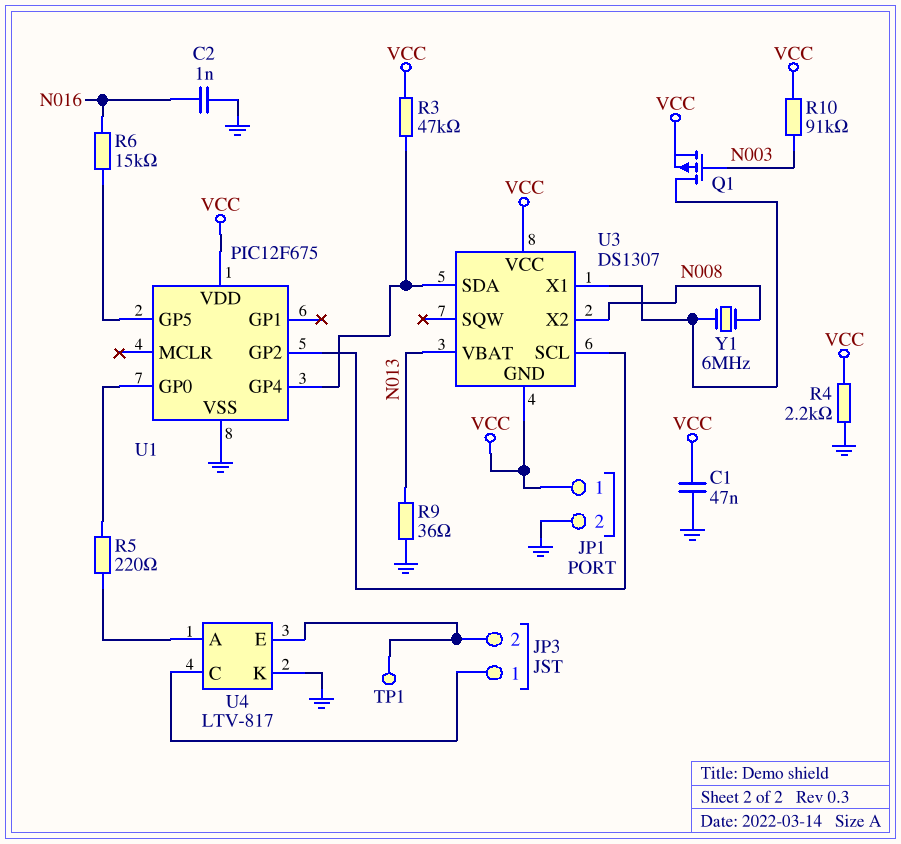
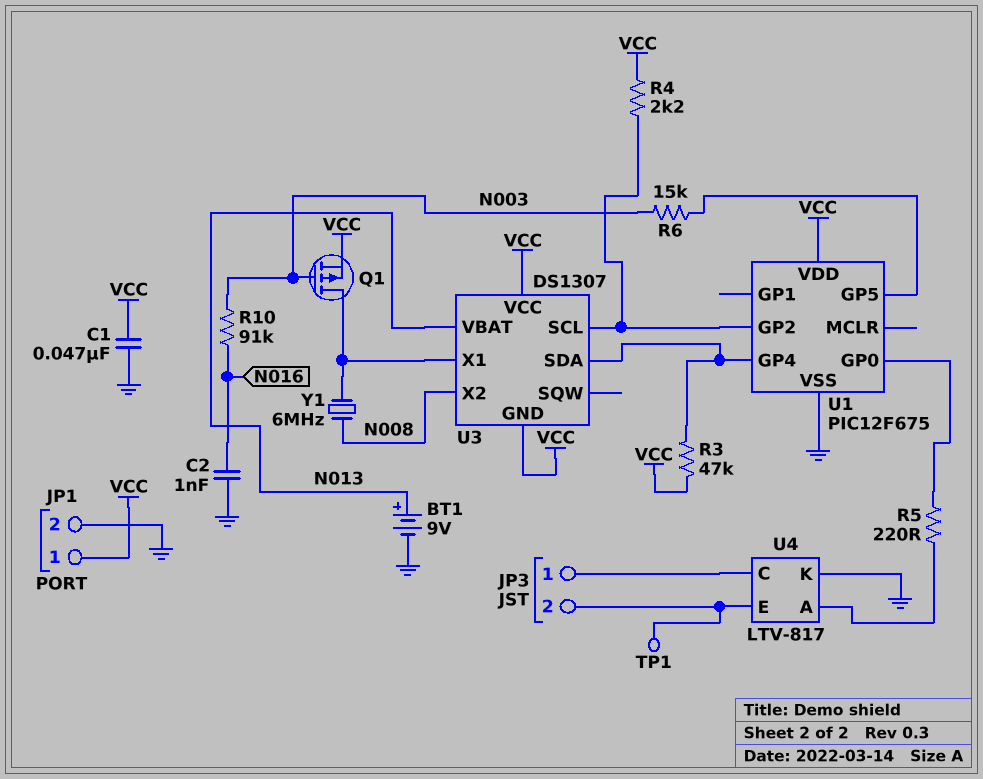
BT1: none -> 9V (plus N013, minus GND)
R4: 2.2k (GND, VCC) -> 2.2k (U1/GP2, VCC)
R6: 15k (N016, U1/GP5) -> 15k (N003, U1/GP5)
R9: 36 (GND, N013) -> none
R10: 91k (N003, VCC) -> 91k (N003, N016)

